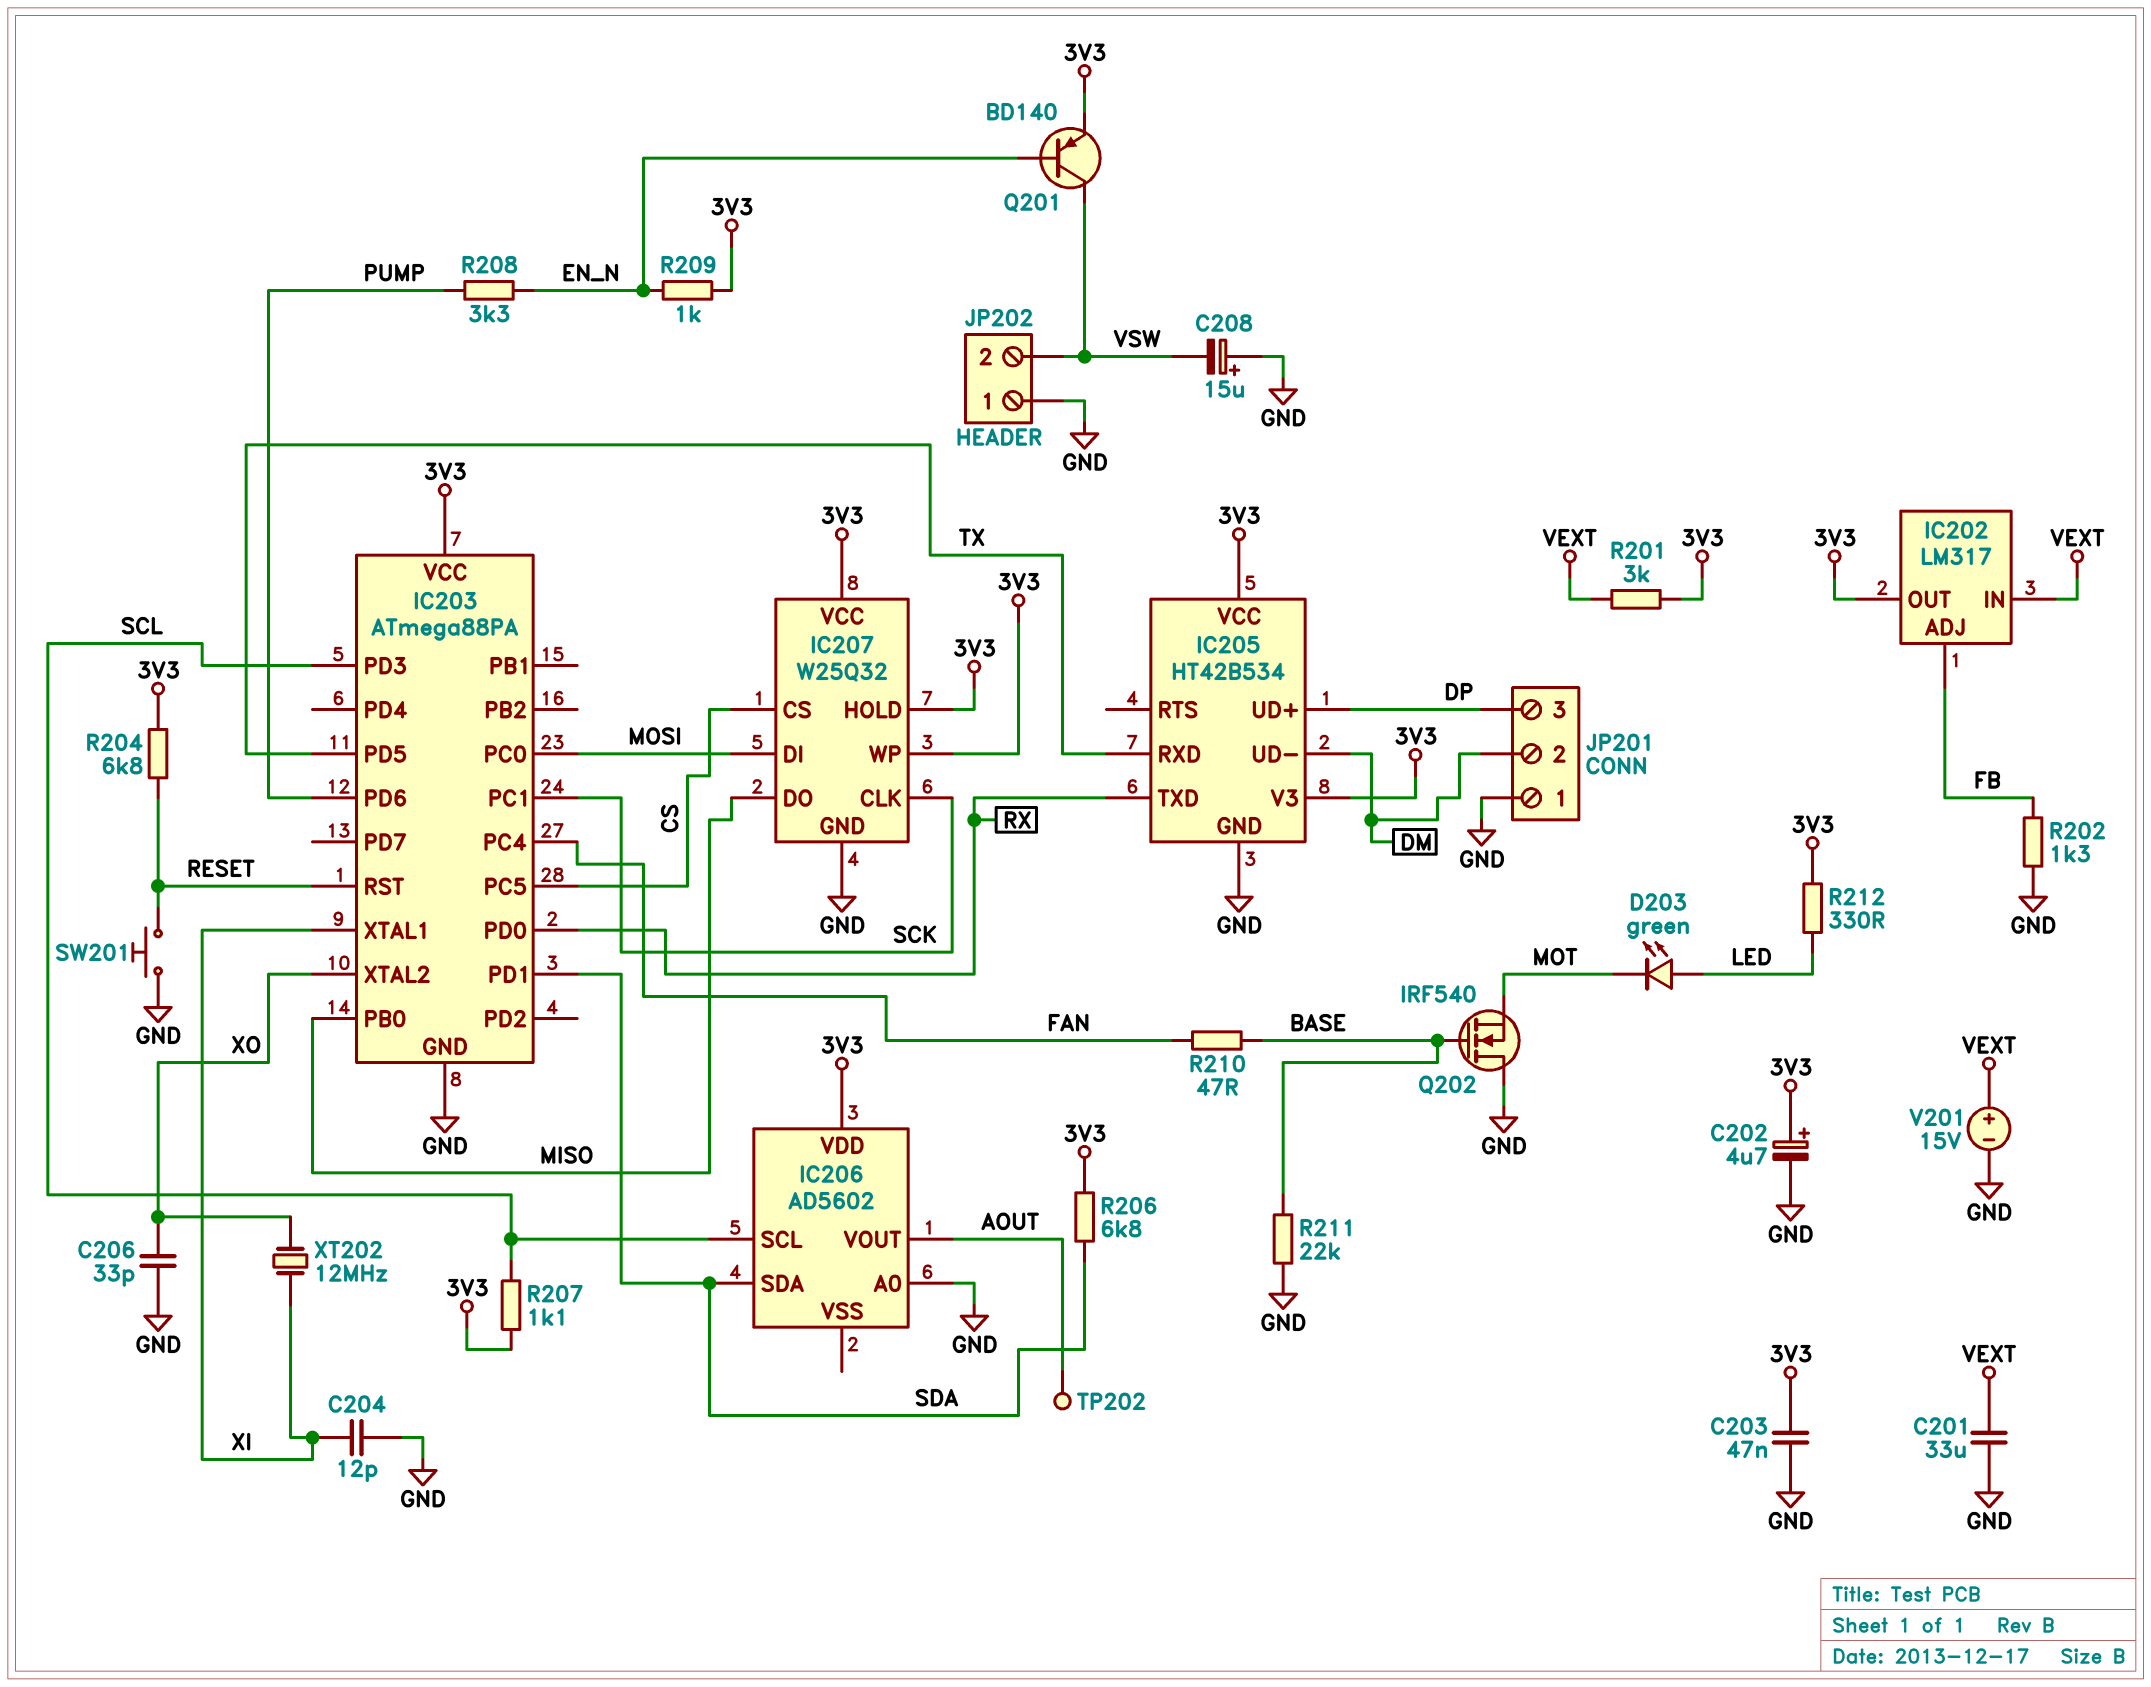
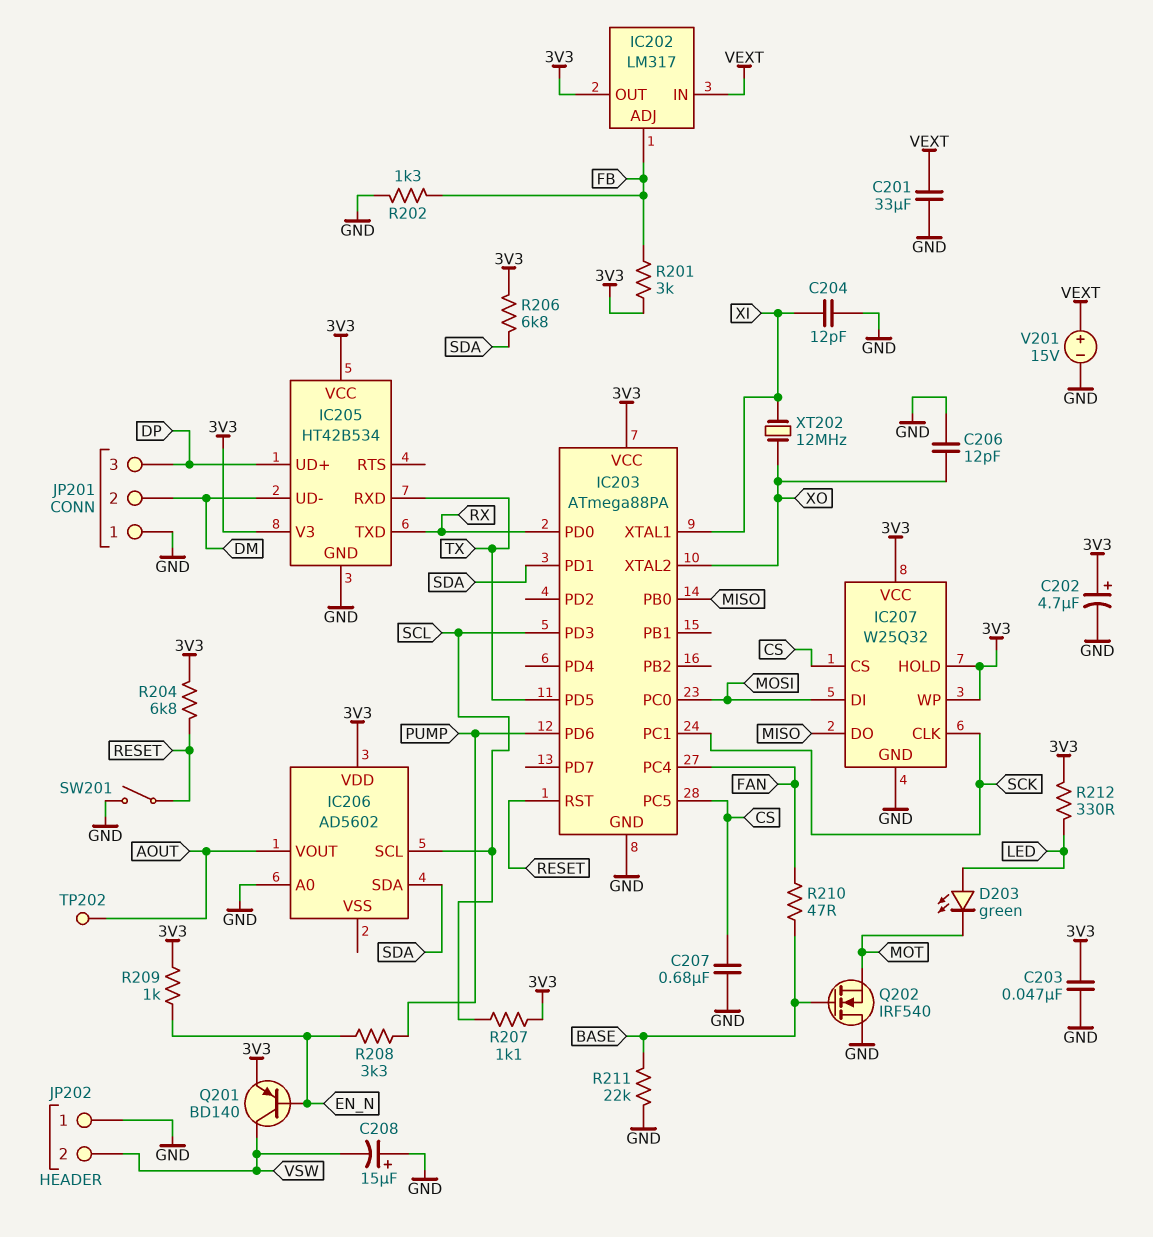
C206: 33pF (GND, XO) -> 12pF (GND, XO)
C207: none -> 680nF (CS, GND)
R201: 3k (3V3, VEXT) -> 3k (3V3, FB)
SW201: button (GND, RESET) -> switch (GND, RESET)

